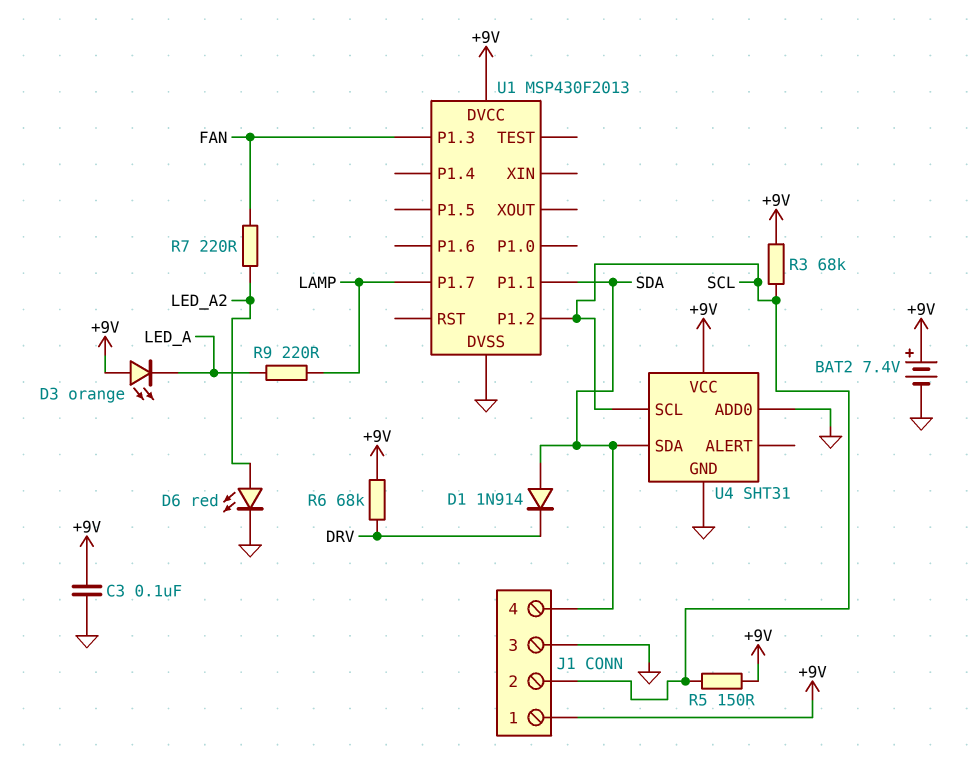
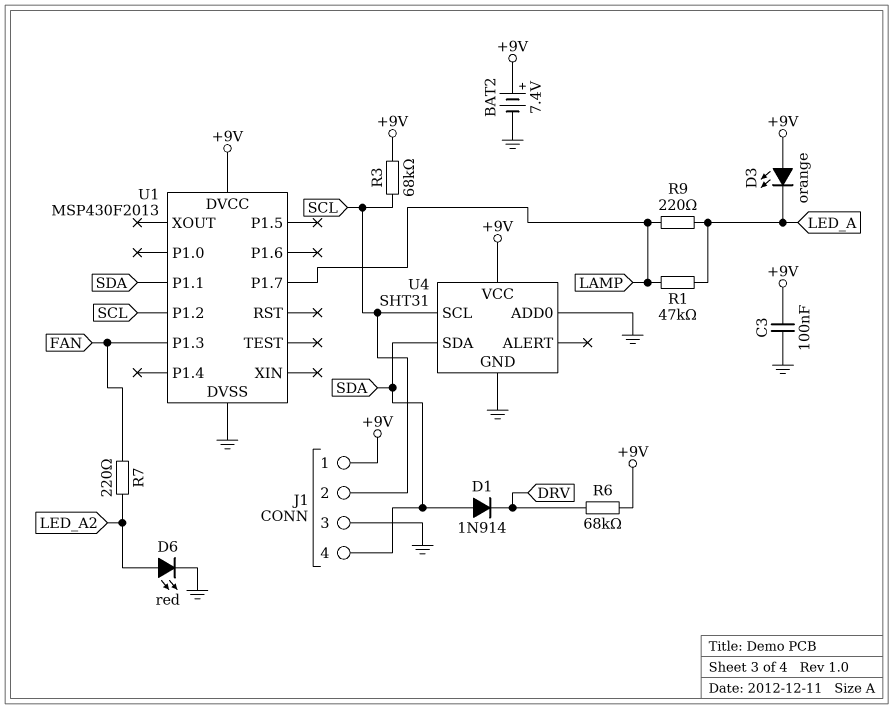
R1: none -> 47k (LAMP, LED_A)
R5: 150 (+9V, SCL) -> none

